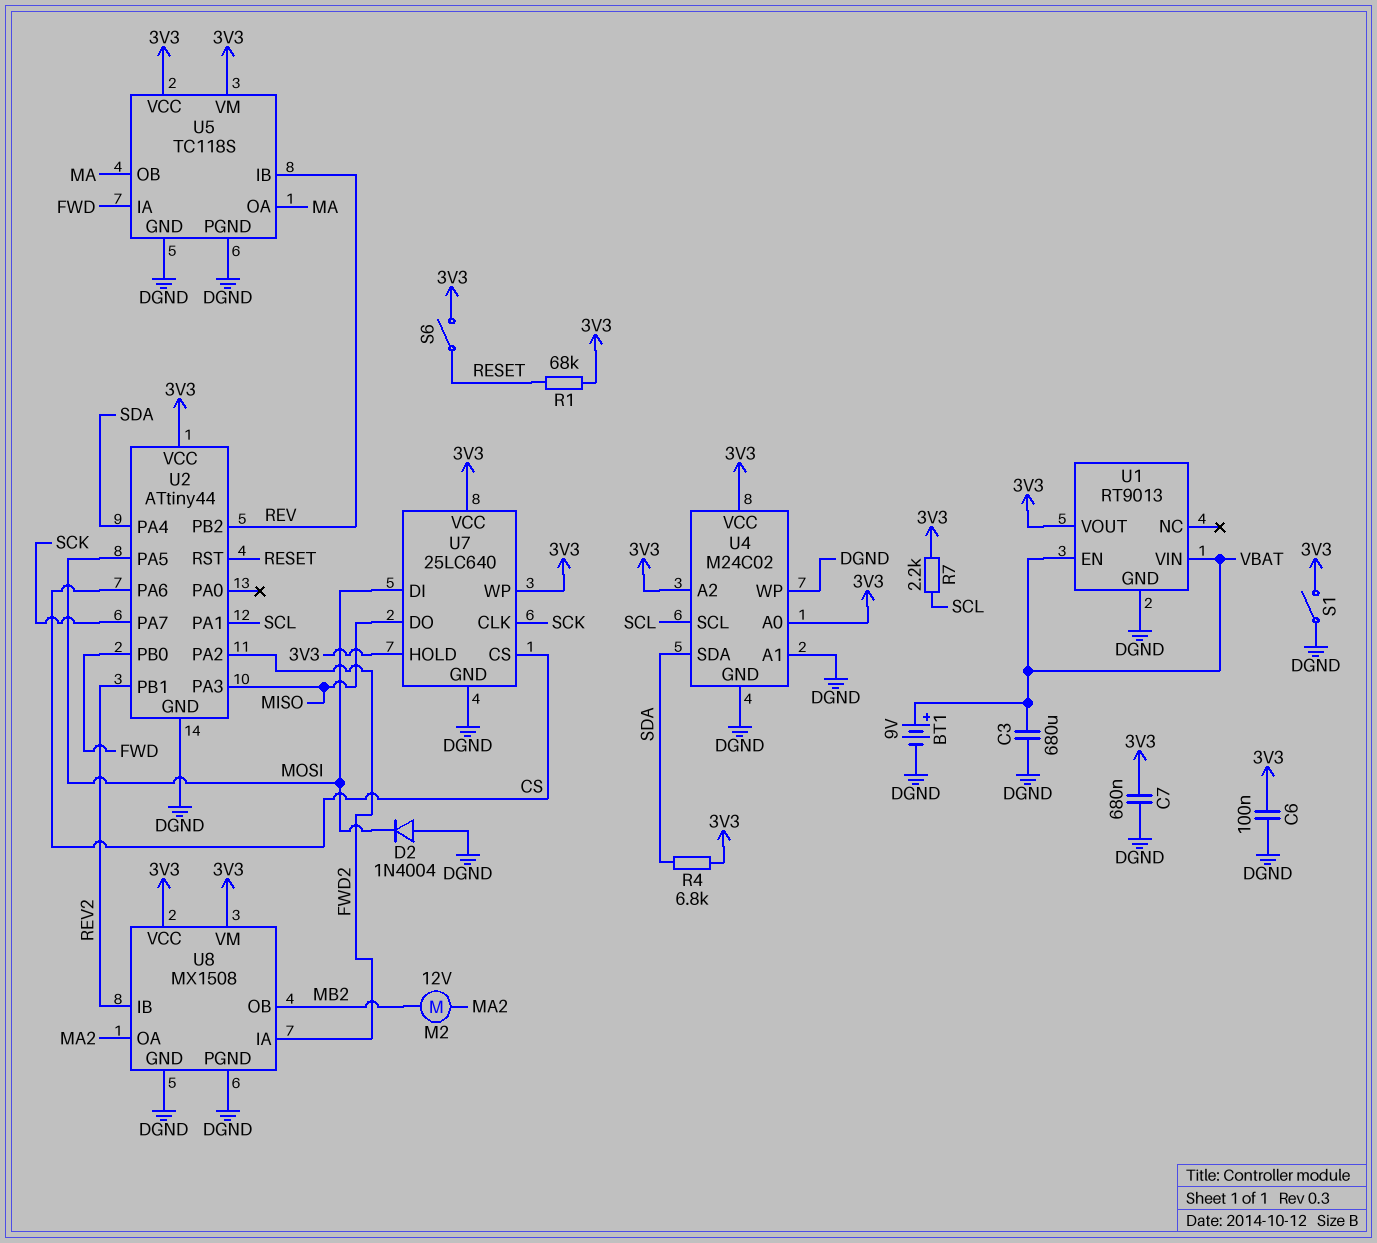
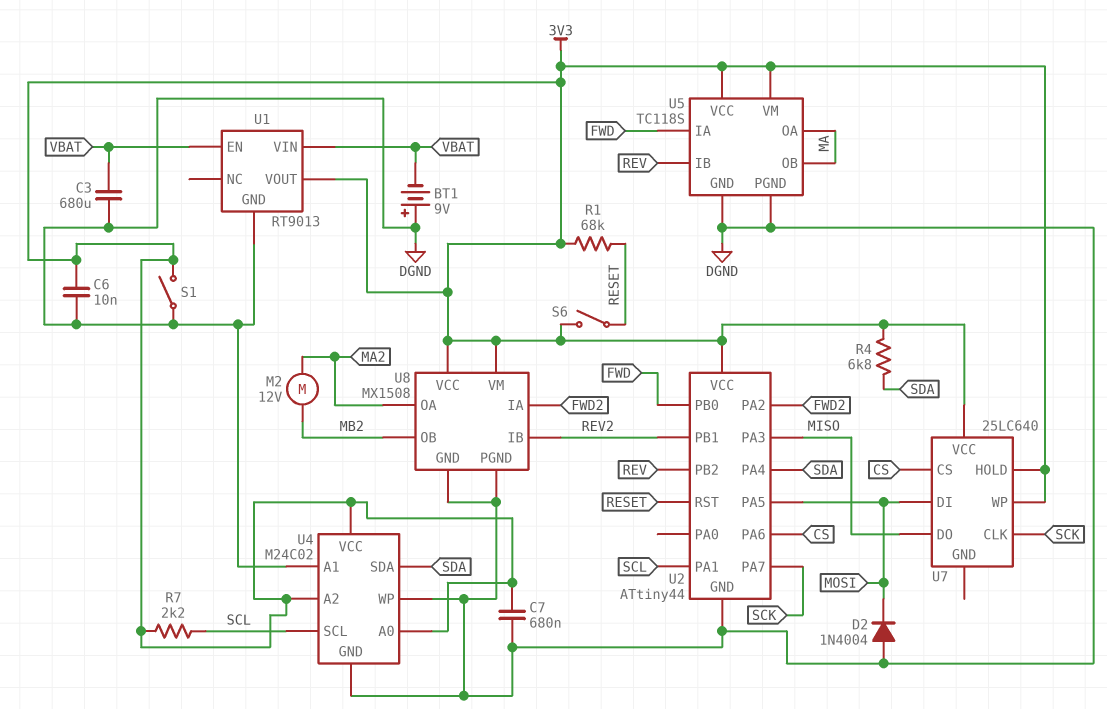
BT1: 9V (plus VBAT, minus DGND) -> 9V (plus DGND, minus VBAT)
C6: 100nF (3V3, DGND) -> 10nF (3V3, DGND)
U7 pin GND: DGND -> none

